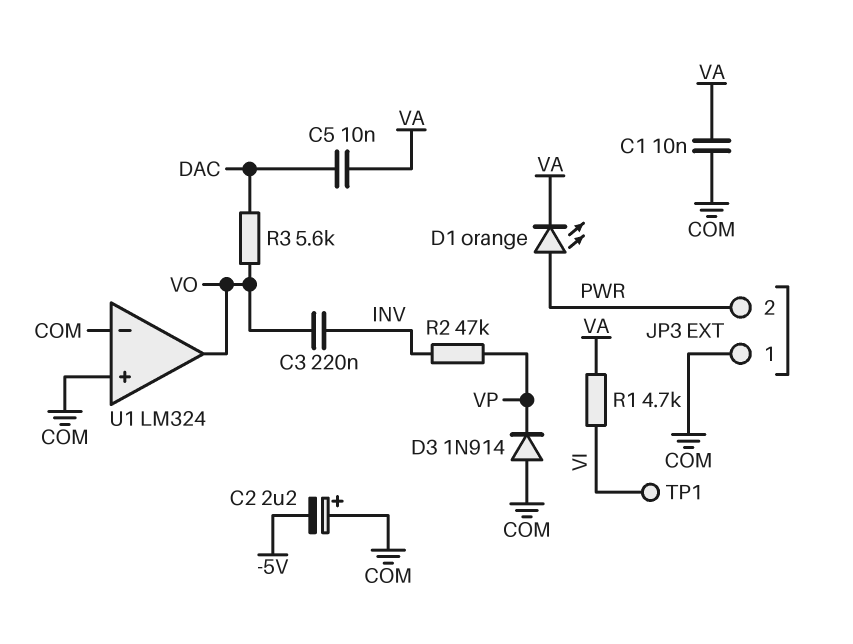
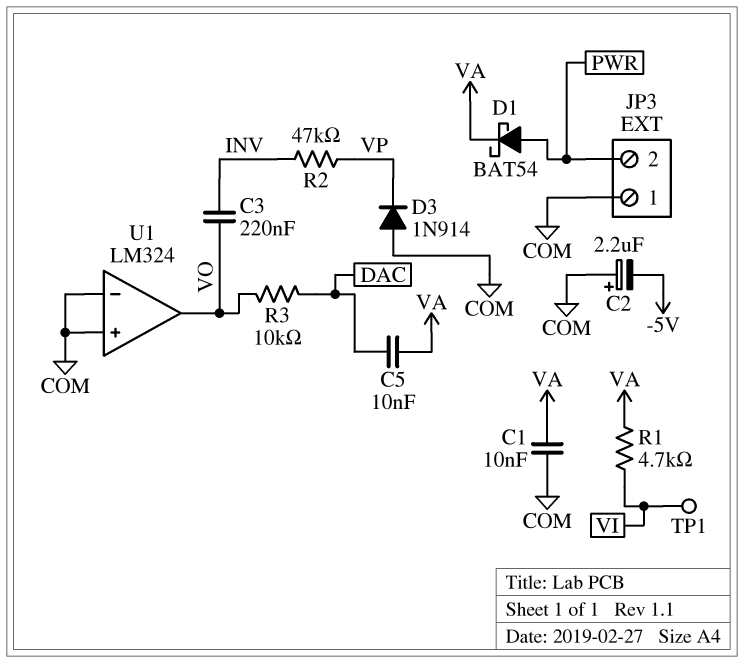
D1: LED orange (A PWR, K VA) -> schottky BAT54 (A PWR, K VA)
R3: 5.6k (DAC, VO) -> 10k (DAC, VO)

